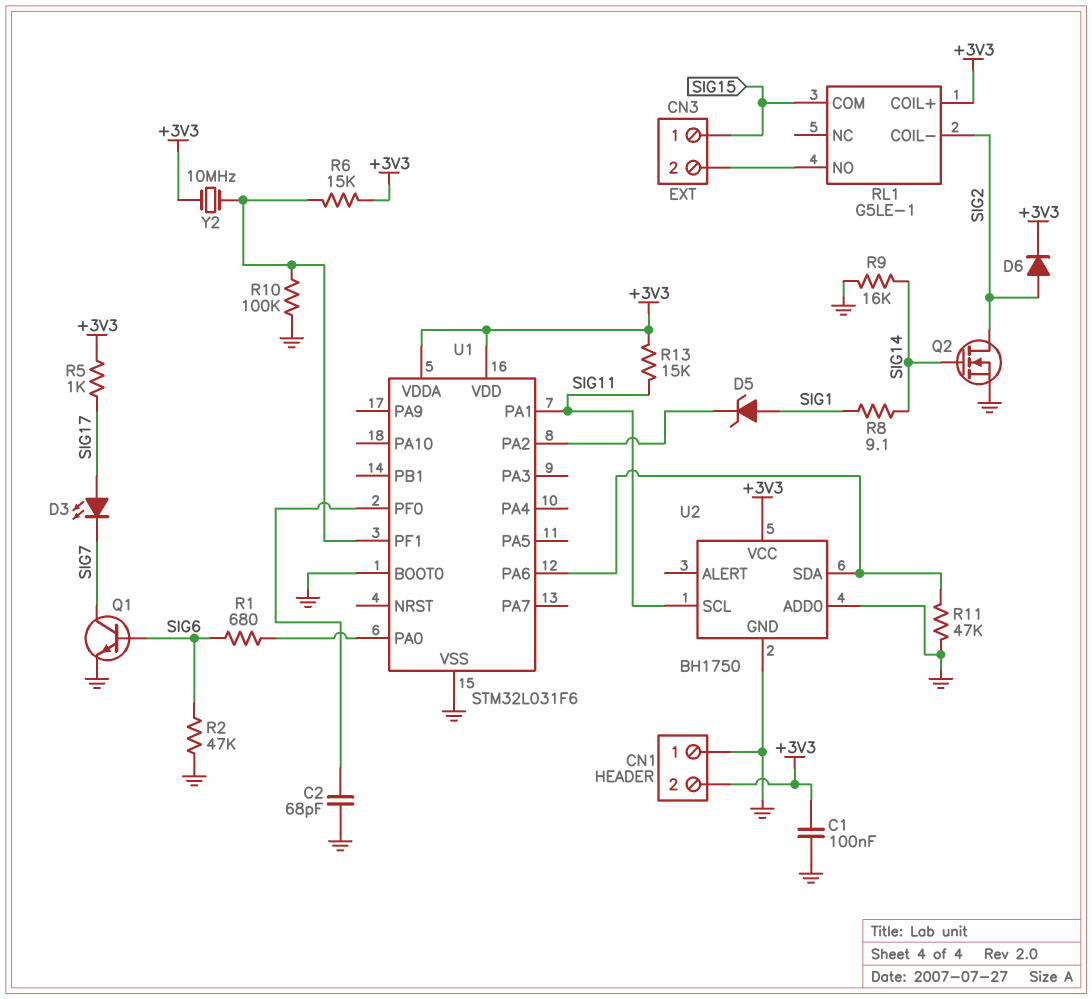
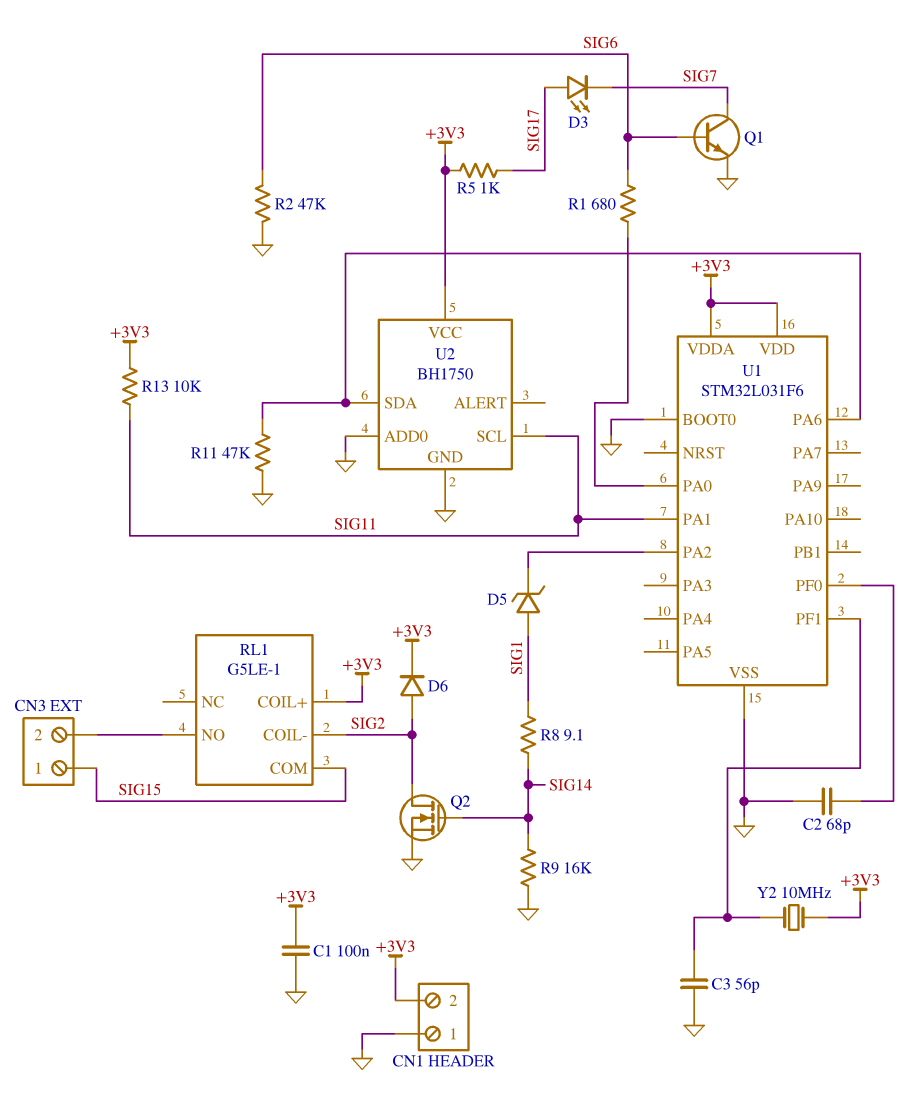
C3: none -> 56pF (GND, U1/PF1)
R6: 15k (+3V3, U1/PF1) -> none
R10: 100k (GND, U1/PF1) -> none
R13: 15k (+3V3, SIG11) -> 10k (+3V3, SIG11)

